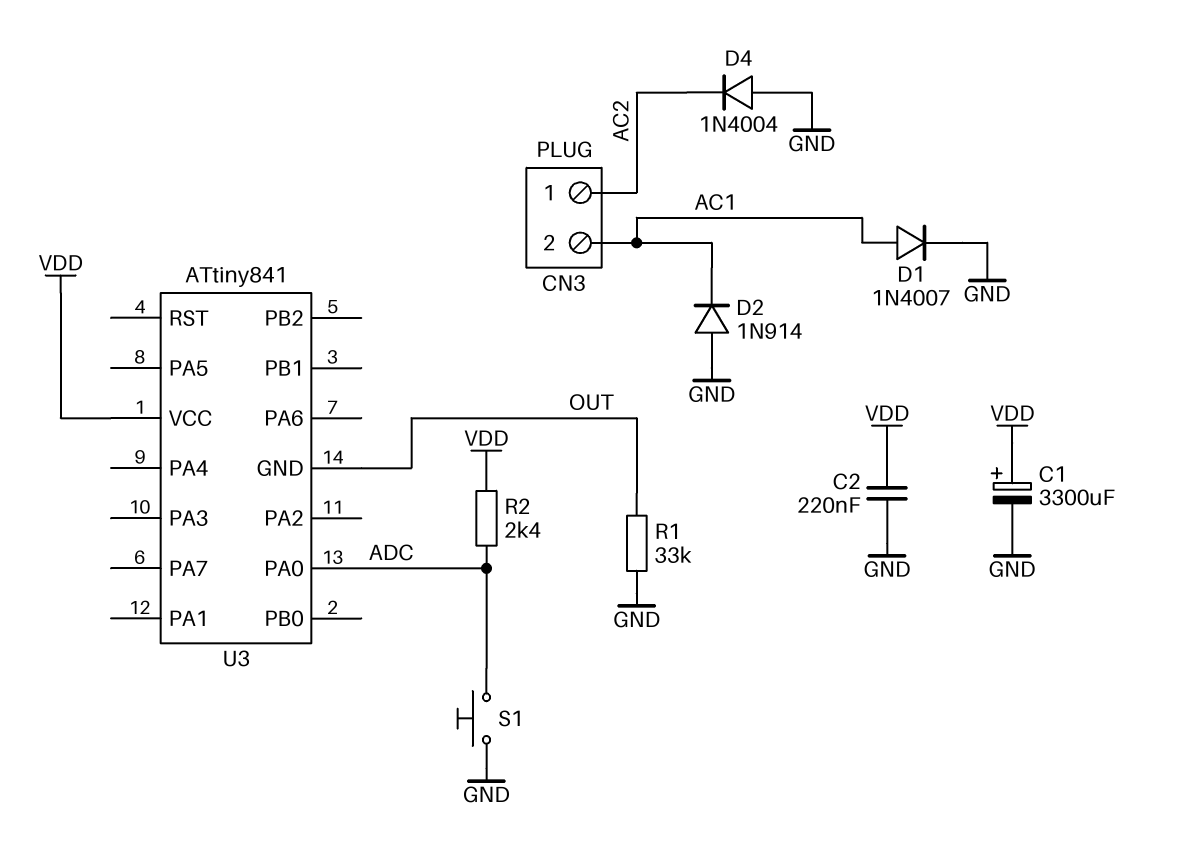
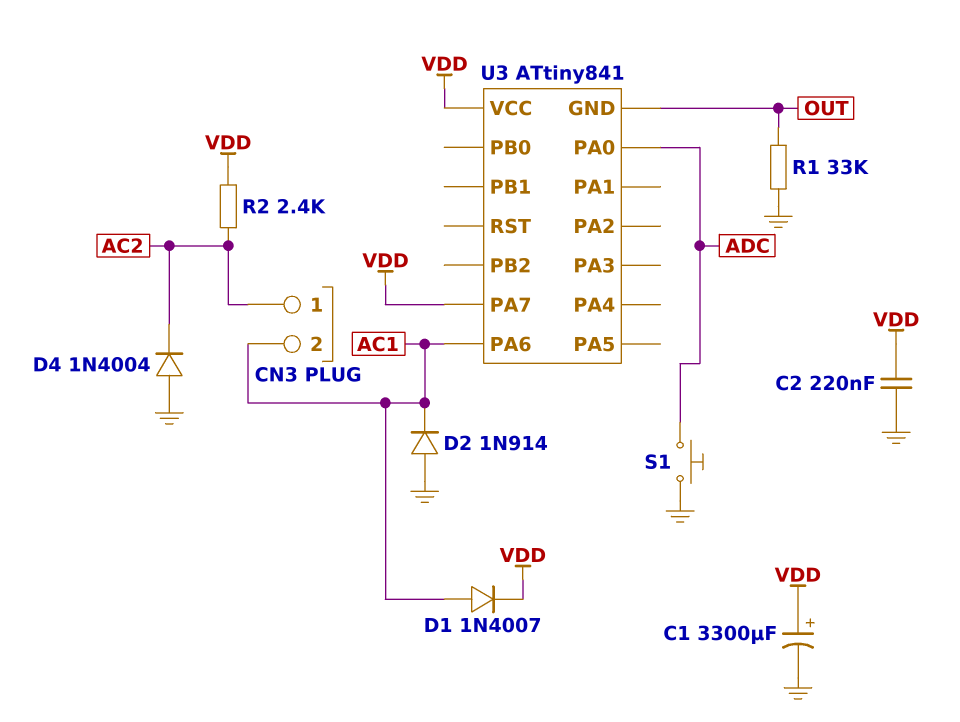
D1: diode 1N4007 (A AC1, K GND) -> diode 1N4007 (A AC1, K VDD)
R2: 2.4k (ADC, VDD) -> 2.4k (AC2, VDD)
U3 pin PA6: none -> AC1
U3 pin PA7: none -> VDD

